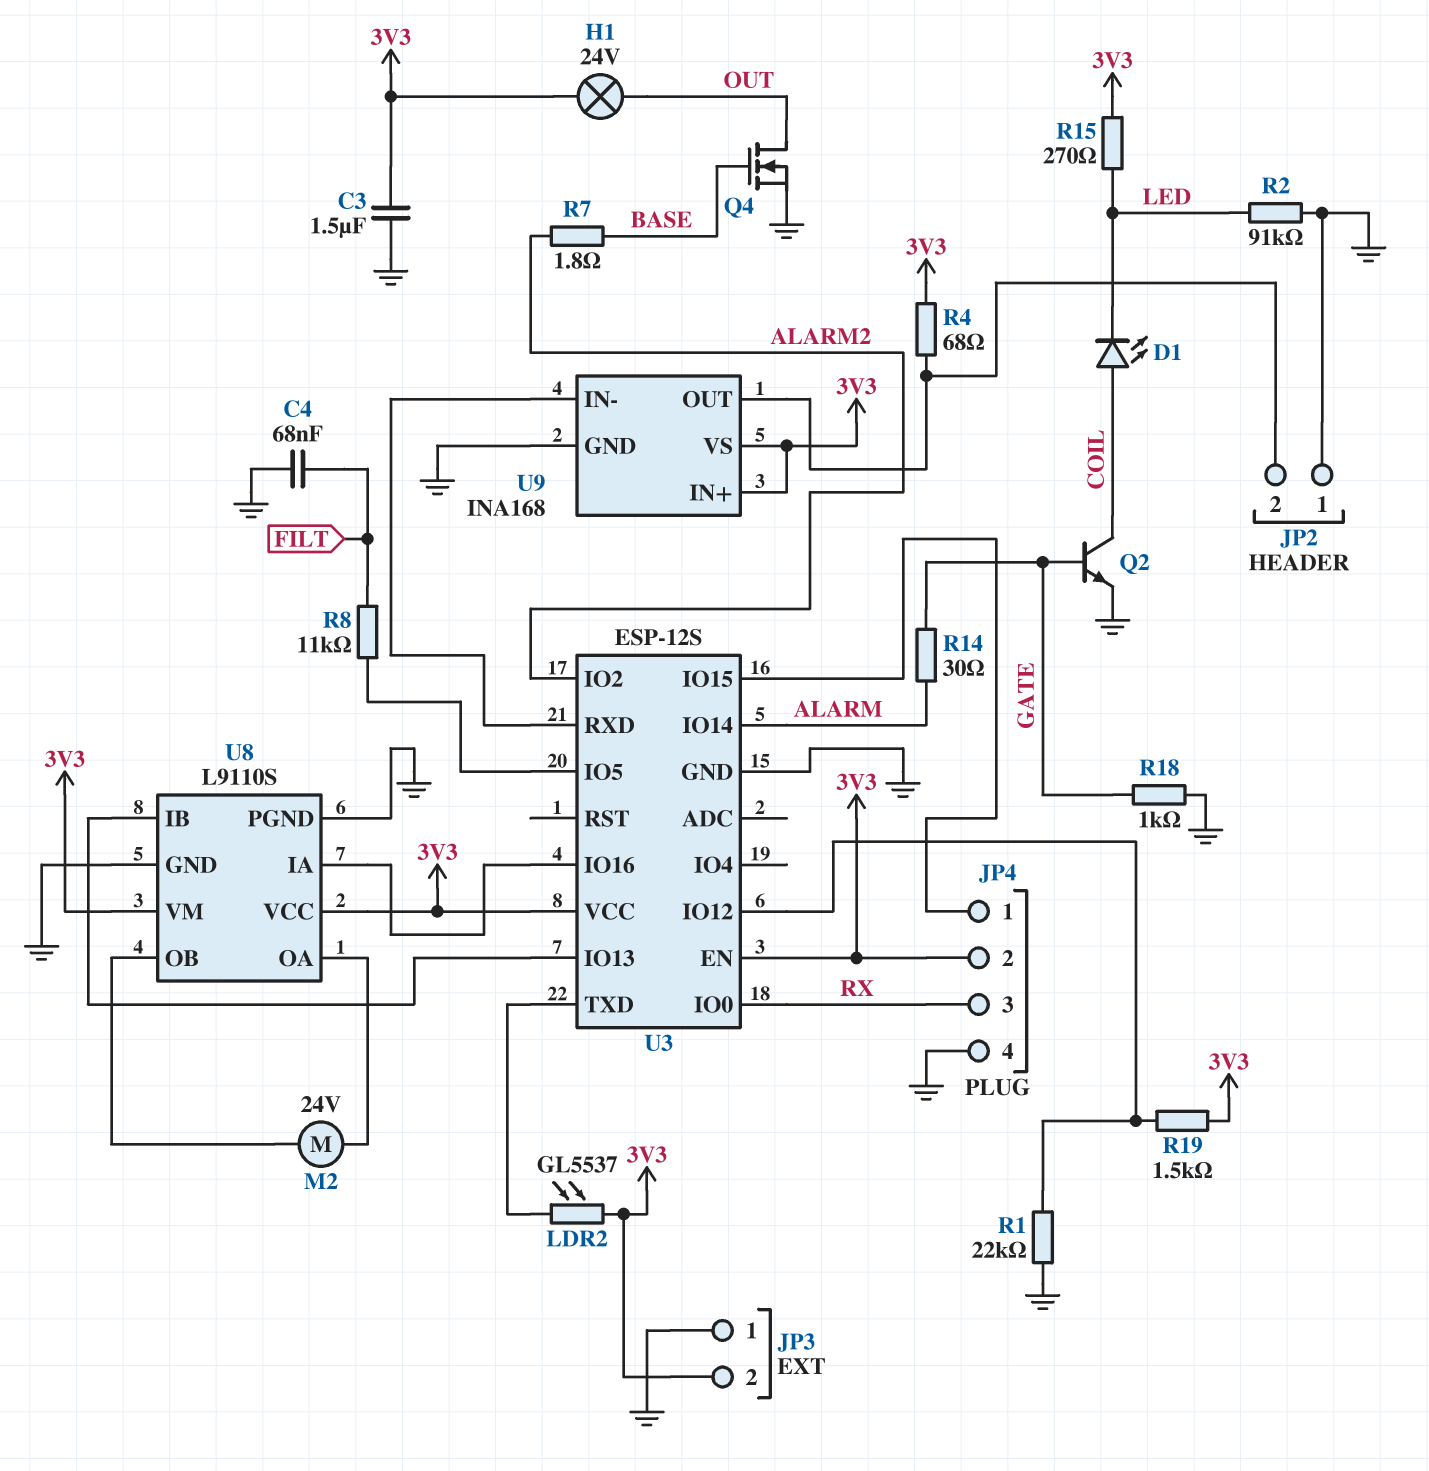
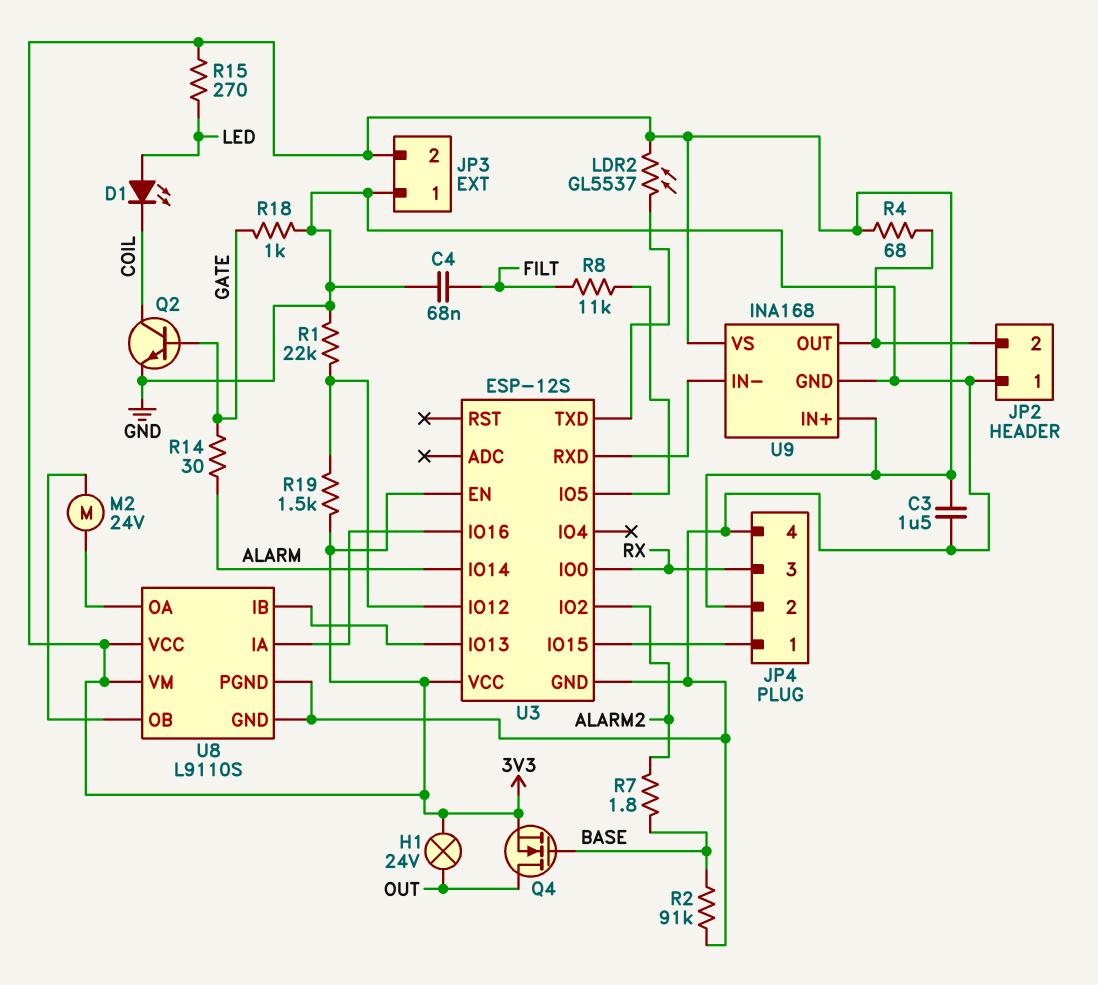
D1: LED (A COIL, K LED) -> LED (A LED, K COIL)
Q4: NMOS (G BASE, D OUT, S GND) -> NMOS (G BASE, D OUT, S 3V3)
R2: 91k (GND, LED) -> 91k (BASE, GND)

